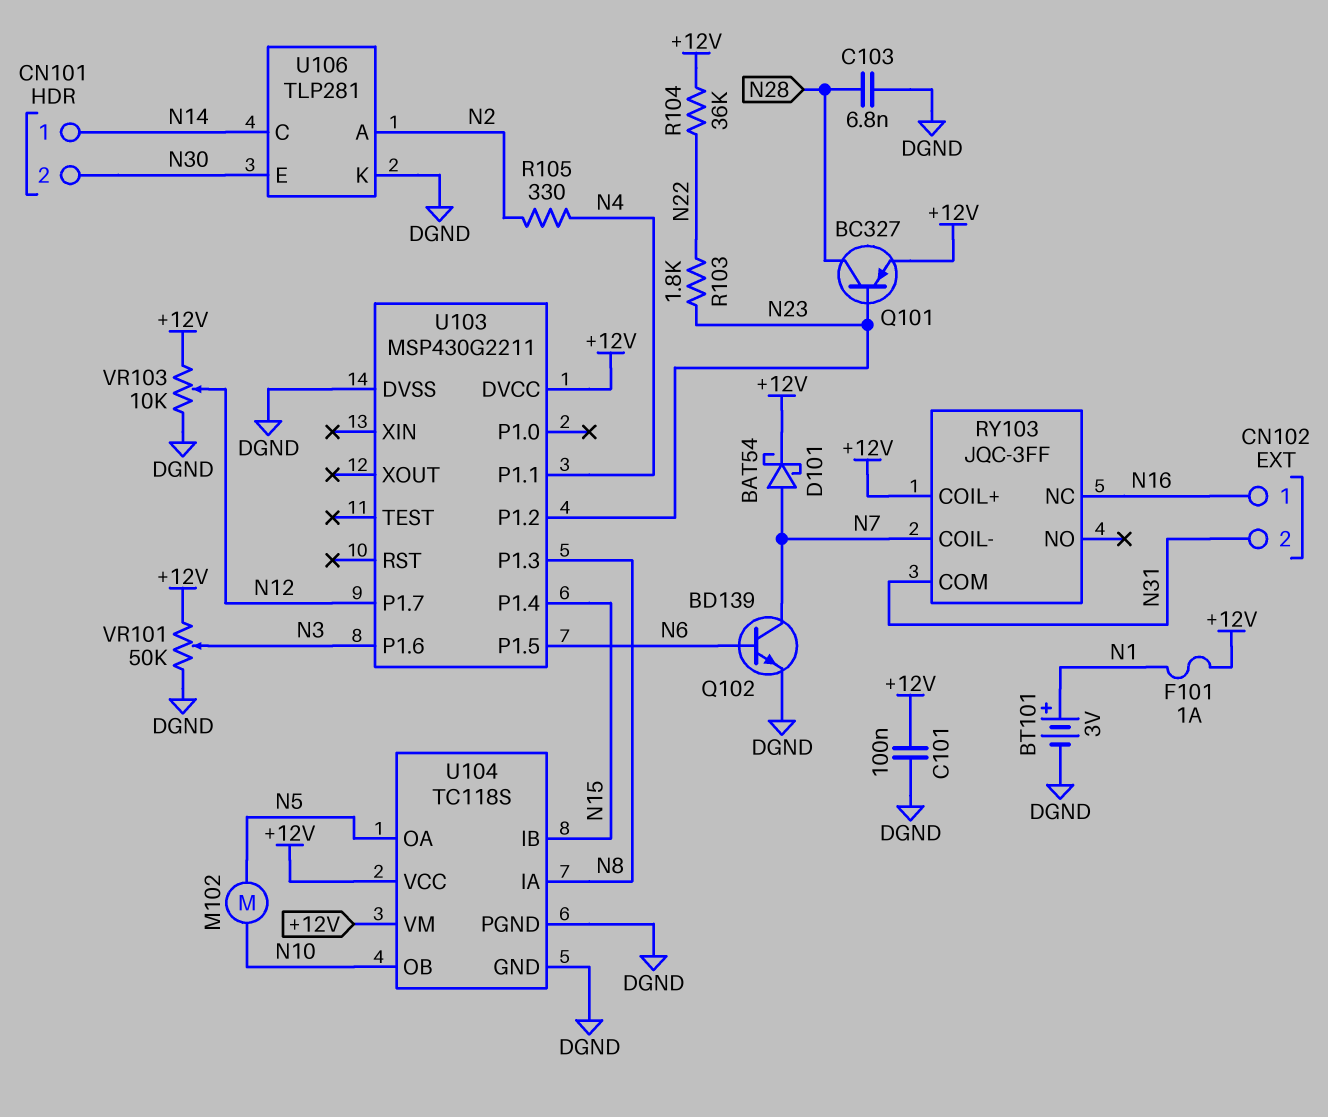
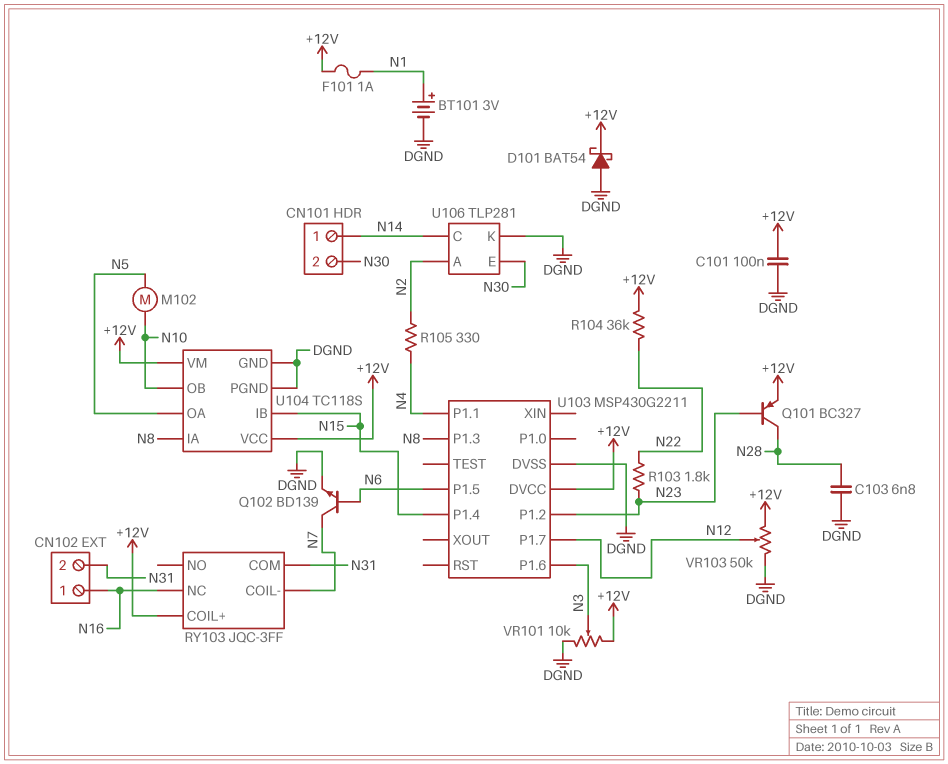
D101: schottky BAT54 (A N7, K +12V) -> schottky BAT54 (A DGND, K +12V)
VR101: 50k (+12V, DGND, wiper N3) -> 10k (+12V, DGND, wiper N3)
VR103: 10k (+12V, DGND, wiper N12) -> 50k (+12V, DGND, wiper N12)

